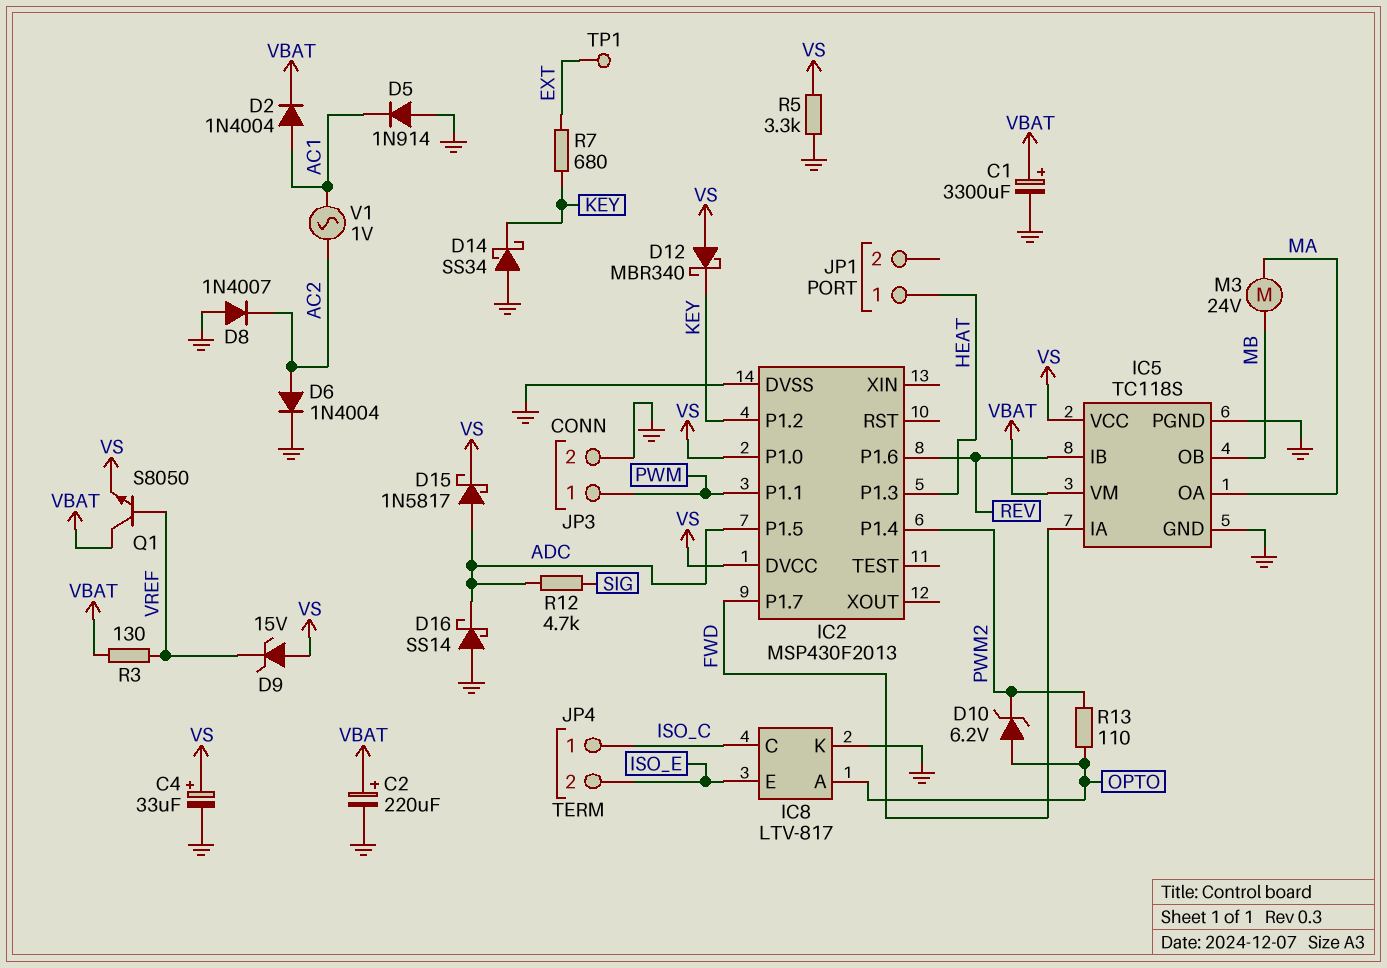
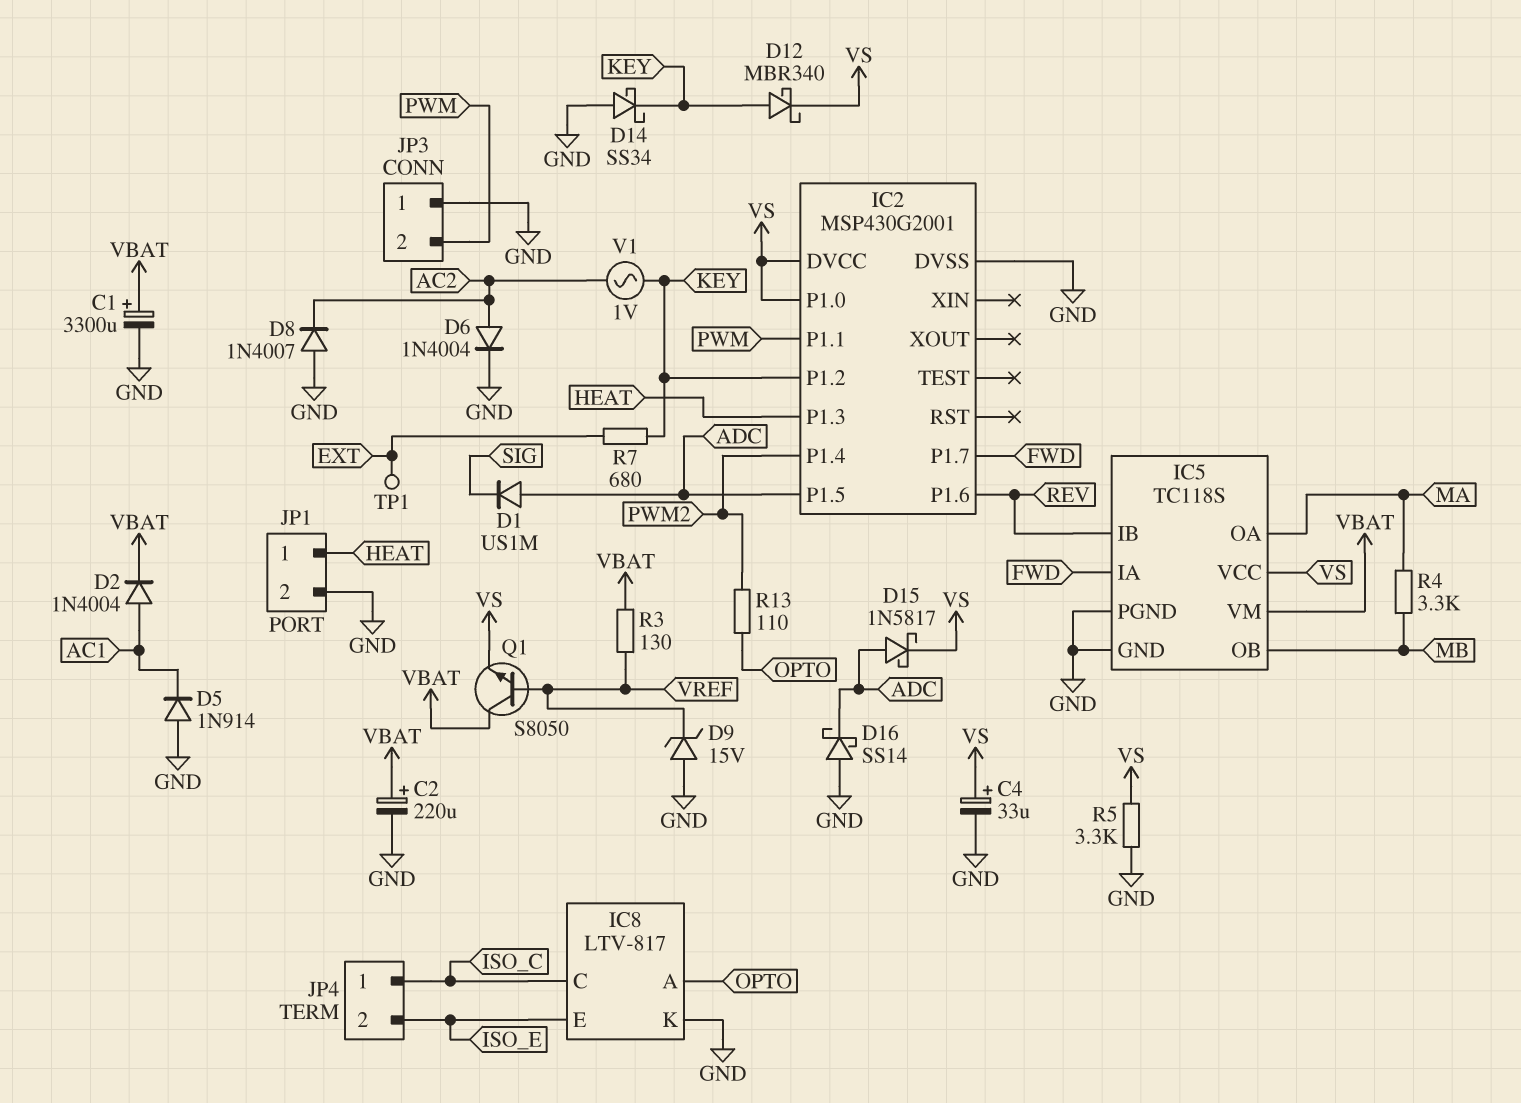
D1: none -> diode US1M (A ADC, K SIG)
D9: zener 15V (A VS, K VREF) -> zener 15V (A GND, K VREF)
D10: zener 6.2V (A OPTO, K PWM2) -> none
D12: schottky MBR340 (A VS, K KEY) -> schottky MBR340 (A KEY, K VS)
IC2: MSP430F2013 -> MSP430G2001
JP1 pin 2: none -> GND
JP3 pin 1: PWM -> GND
JP3 pin 2: GND -> PWM
M3: motor 24V (MA, MB) -> none
R4: none -> 3.3k (MA, MB)
R12: 4.7k (ADC, SIG) -> none
V1: AC 1V (AC1, AC2) -> AC 1V (AC2, KEY)

